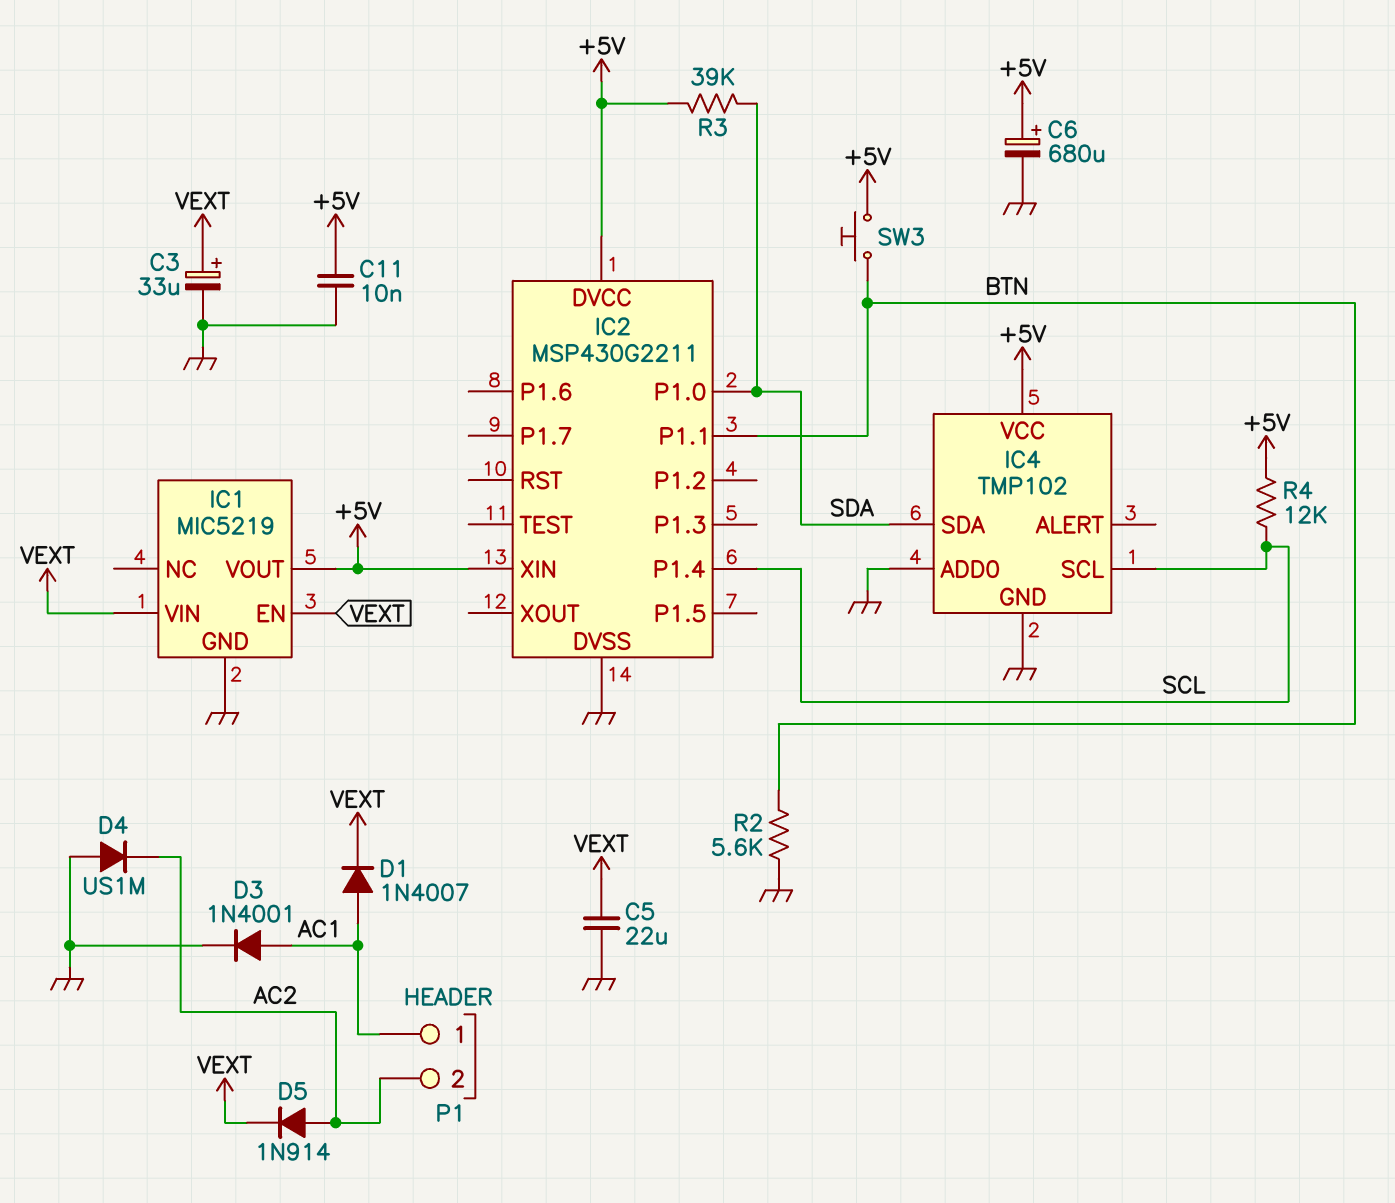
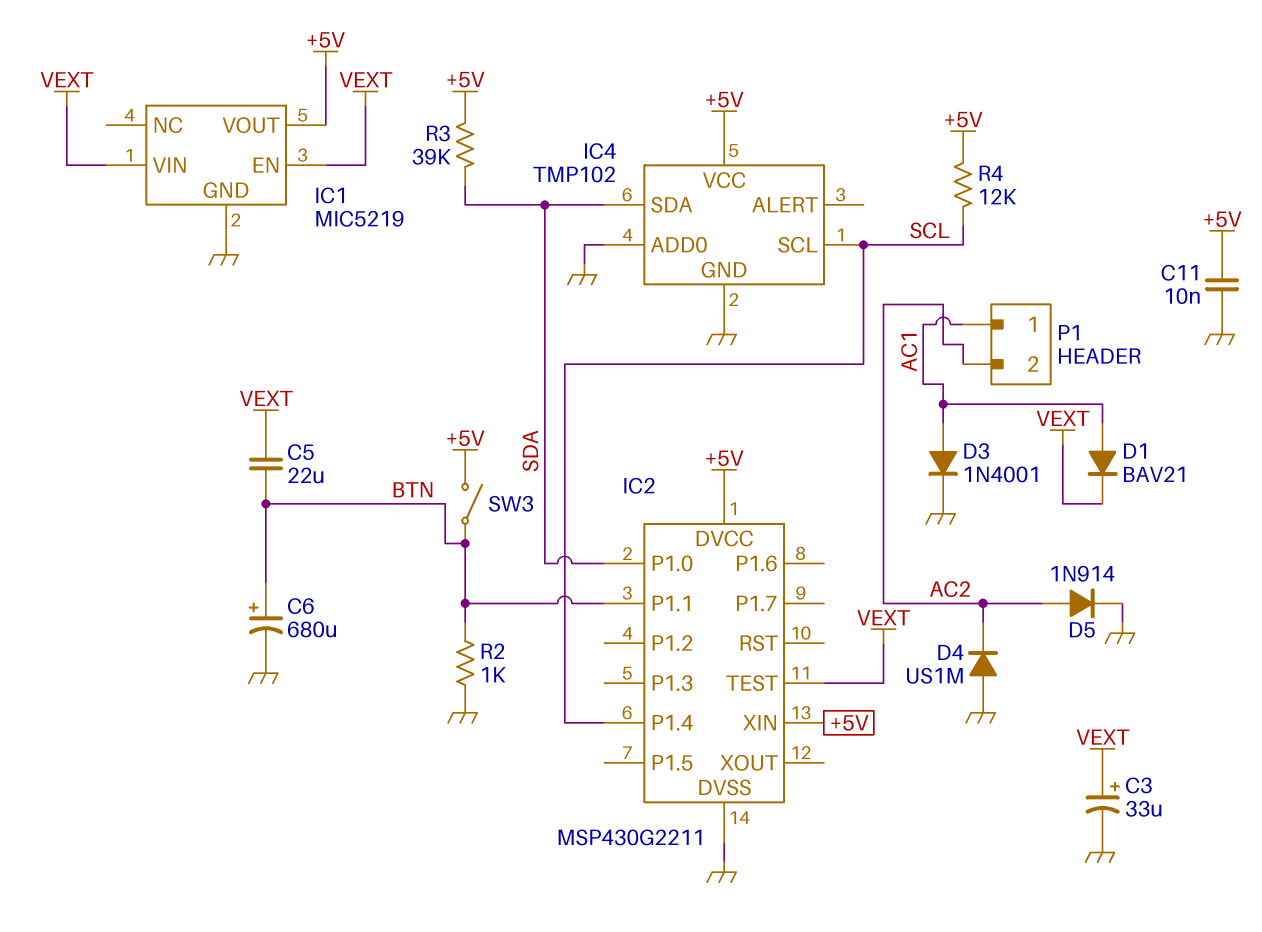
C5: 22uF (GND, VEXT) -> 22uF (BTN, VEXT)
C6: 680uF (plus +5V, minus GND) -> 680uF (plus BTN, minus GND)
D1: diode 1N4007 (A AC1, K VEXT) -> diode BAV21 (A AC1, K VEXT)
D5: diode 1N914 (A AC2, K VEXT) -> diode 1N914 (A AC2, K GND)
IC2 pin TEST: none -> VEXT
R2: 5.6k (BTN, GND) -> 1k (BTN, GND)
SW3: button (+5V, BTN) -> switch (+5V, BTN)

